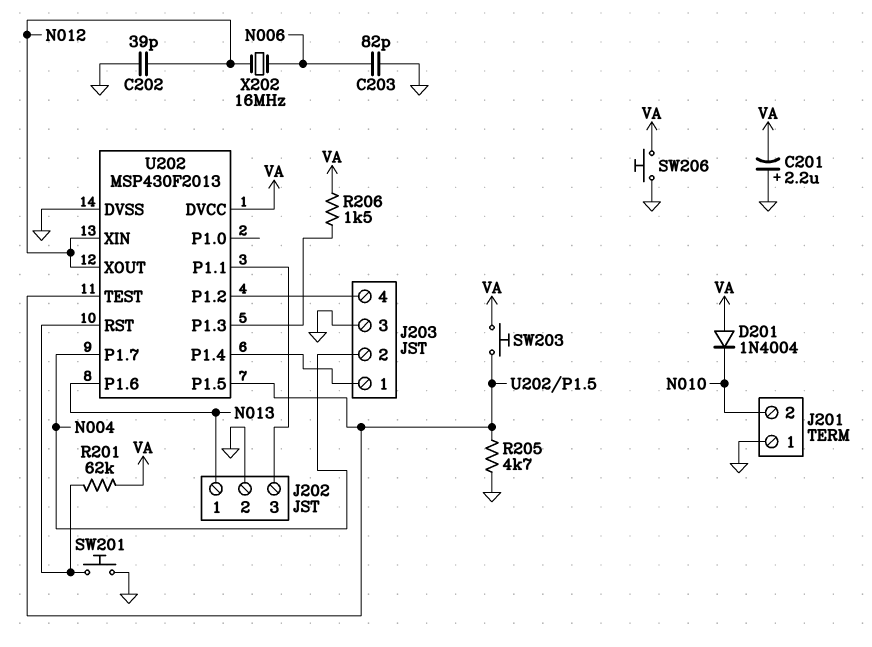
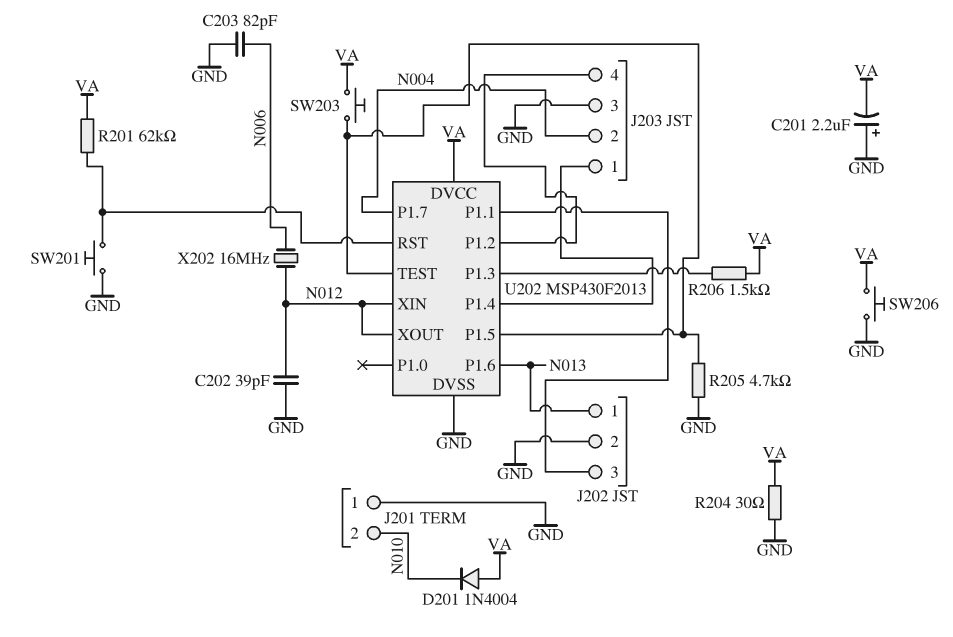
R204: none -> 30 (GND, VA)

